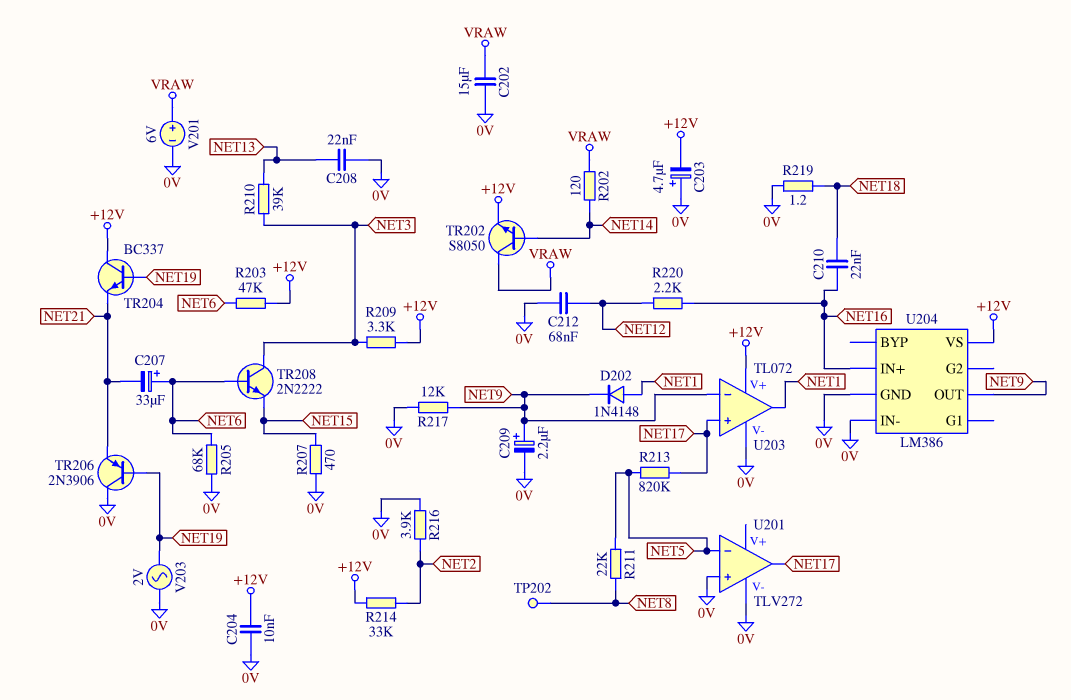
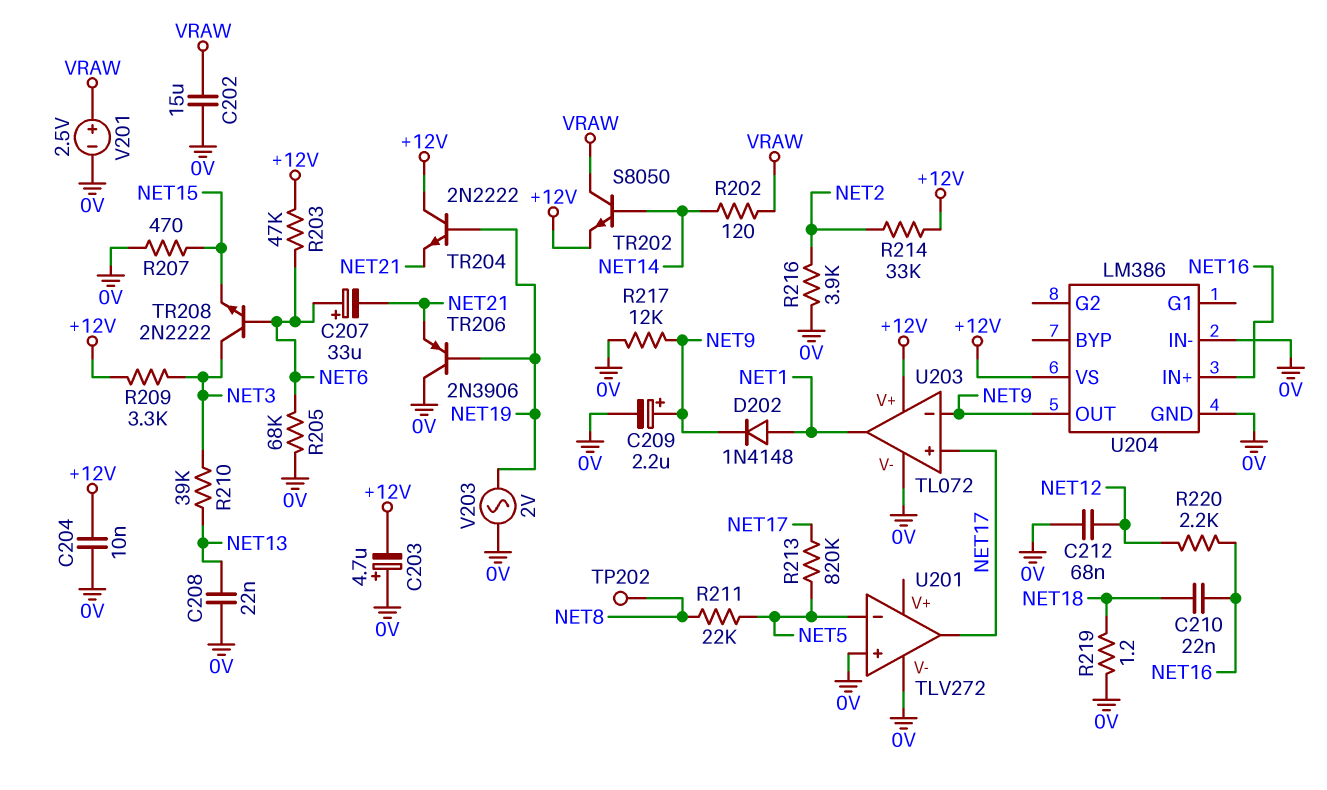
TR204: NPN BC337 (B NET19, C +12V, E NET21) -> NPN 2N2222 (B NET19, C +12V, E NET21)
V201: 6V (plus VRAW, minus 0V) -> 2.5V (plus VRAW, minus 0V)

